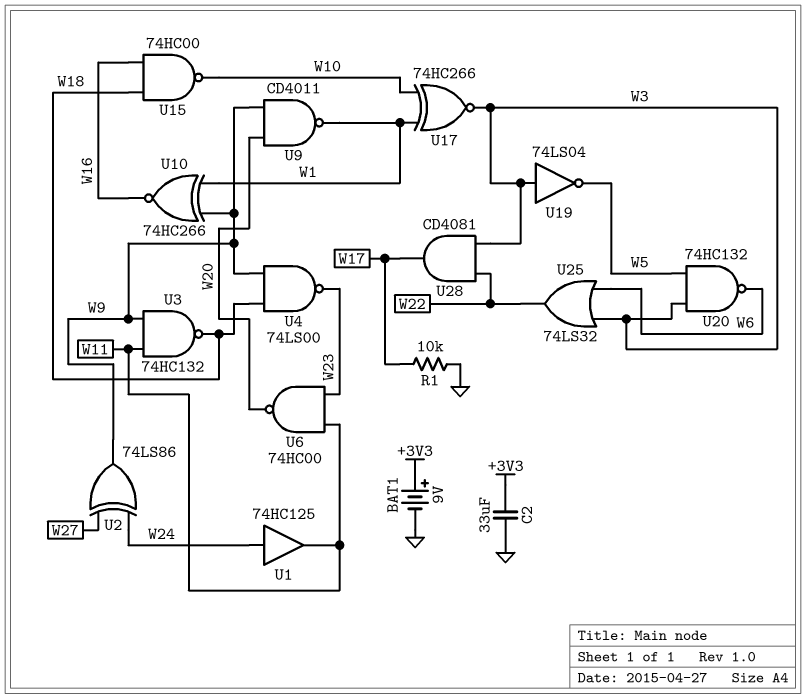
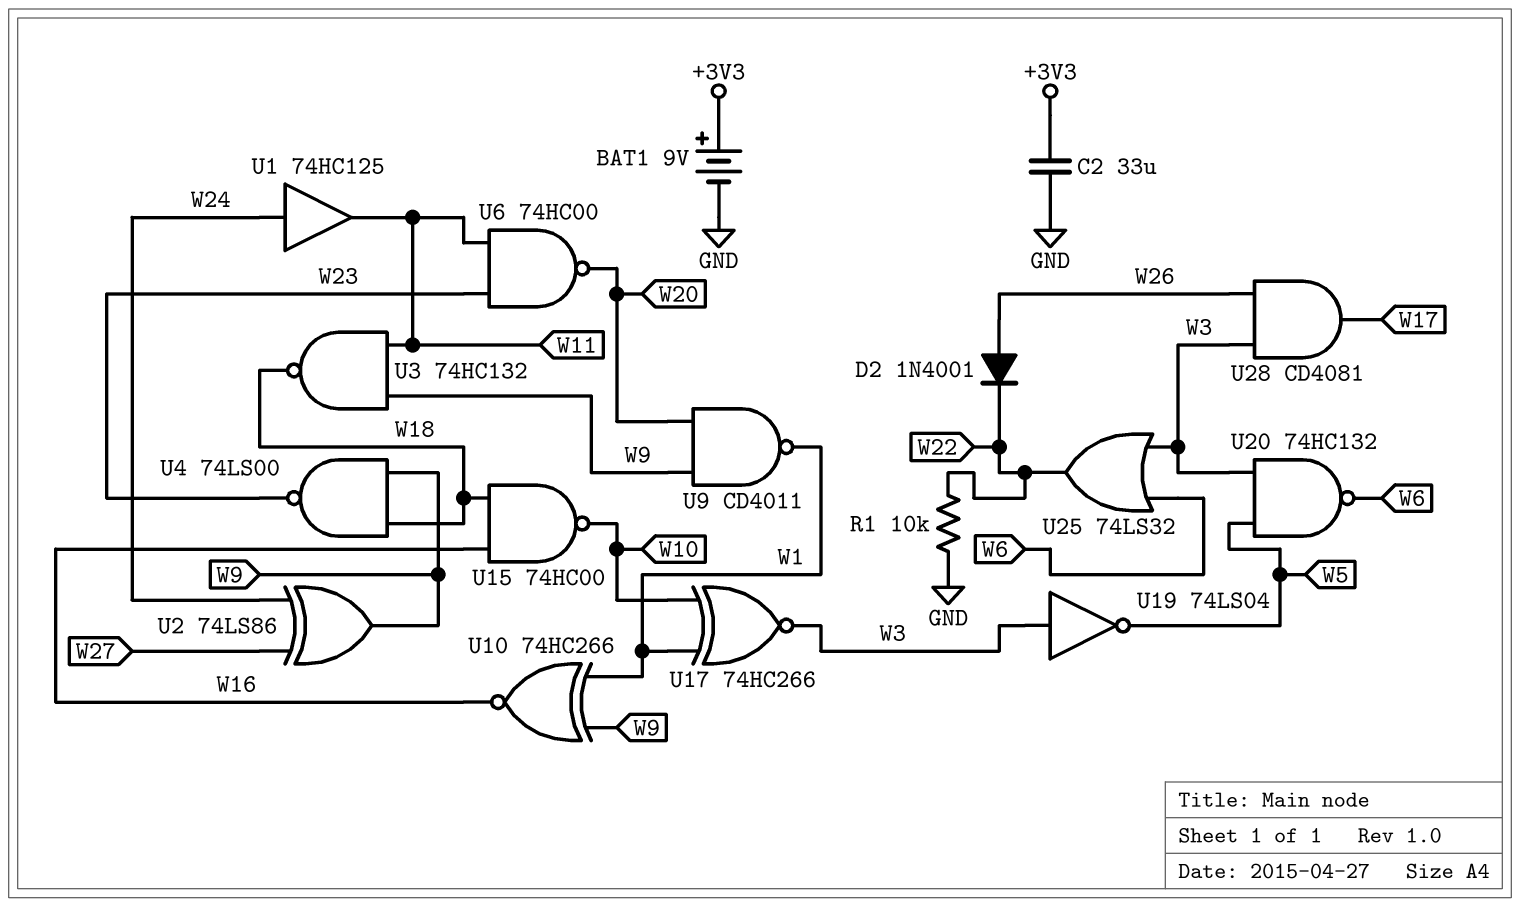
D2: none -> diode 1N4001 (A W26, K W22)
R1: 10k (GND, W17) -> 10k (GND, W22)
U28: AND CD4081 (in W3, in W22, out W17) -> AND CD4081 (in W3, in W26, out W17)

